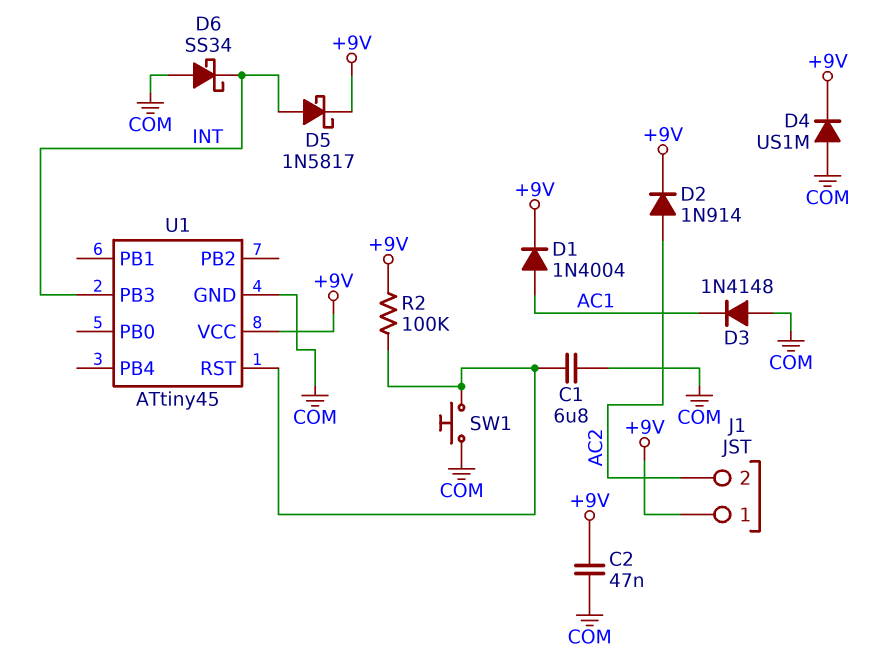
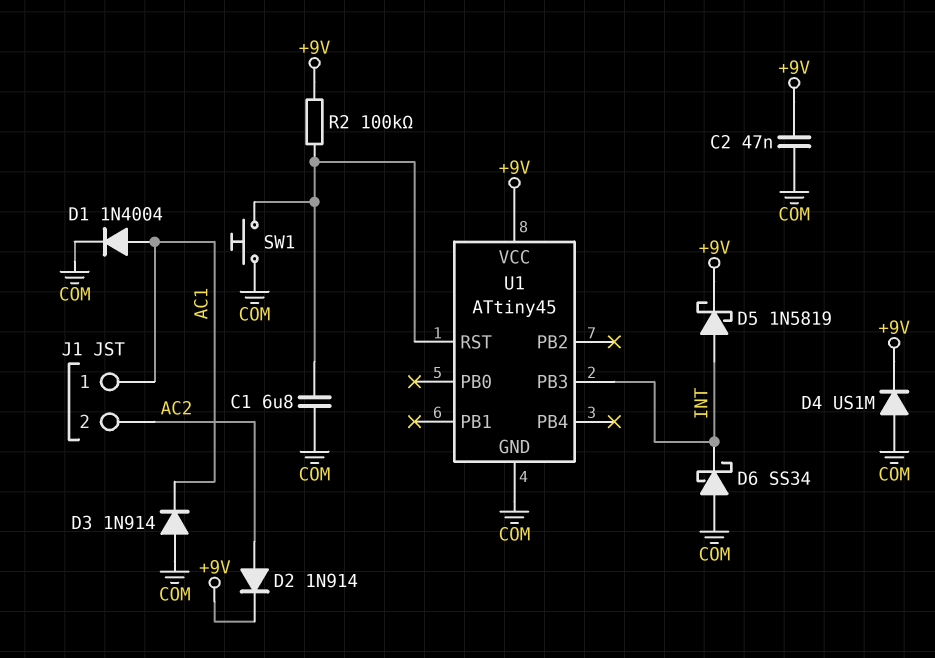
D1: diode 1N4004 (A AC1, K +9V) -> diode 1N4004 (A AC1, K COM)
D3: diode 1N4148 (A COM, K AC1) -> diode 1N914 (A COM, K AC1)
D5: schottky 1N5817 (A INT, K +9V) -> schottky 1N5819 (A INT, K +9V)
J1 pin 1: +9V -> AC1

